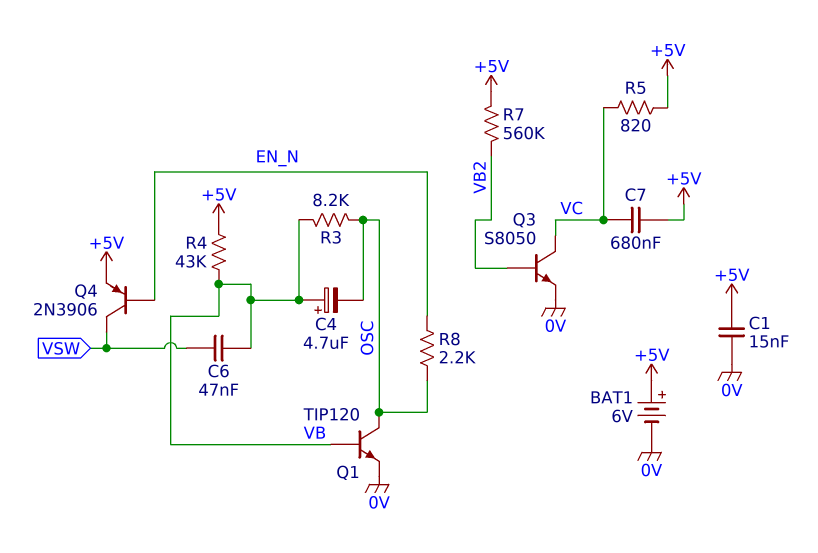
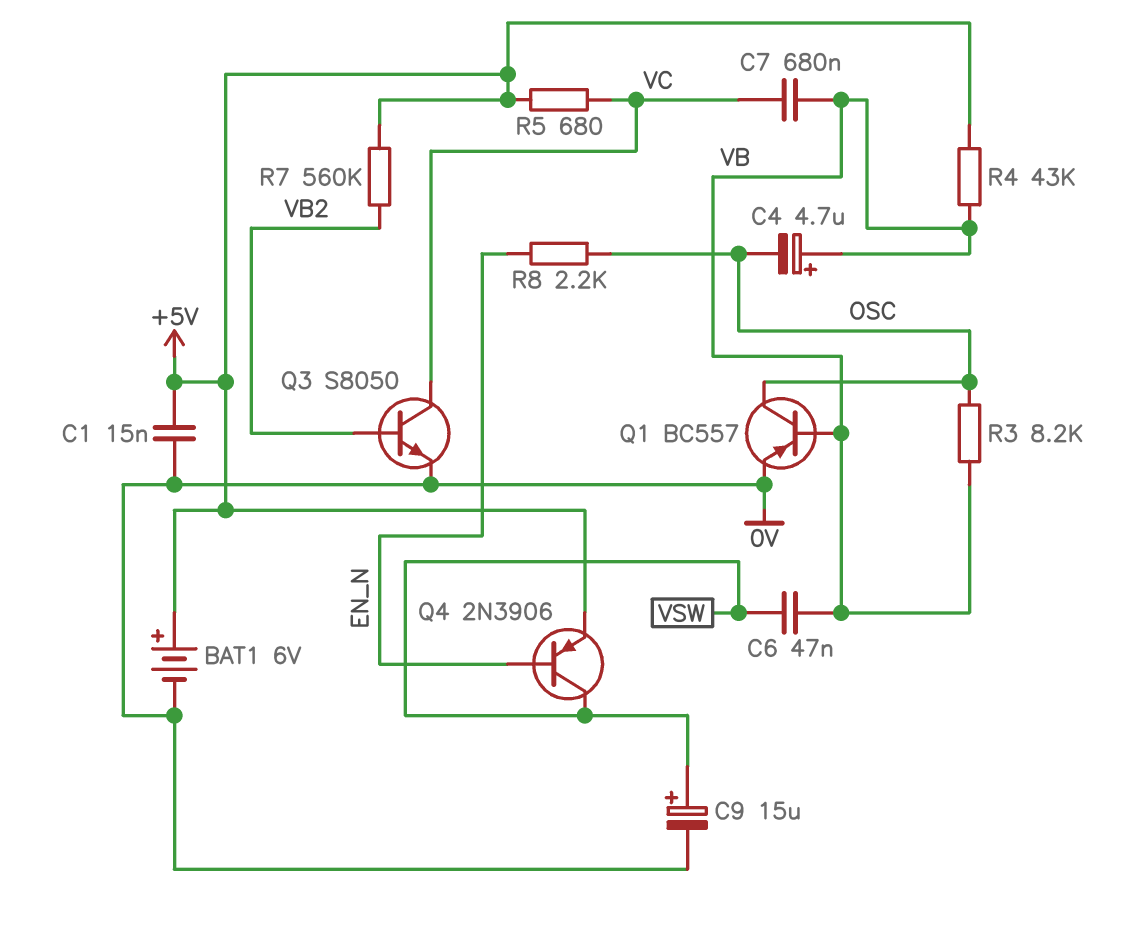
C7: 680nF (+5V, VC) -> 680nF (VB, VC)
C9: none -> 15uF (plus VSW, minus 0V)
Q1: NPN TIP120 (B VB, C OSC, E 0V) -> PNP BC557 (B VB, C OSC, E 0V)
R5: 820 (+5V, VC) -> 680 (+5V, VC)

